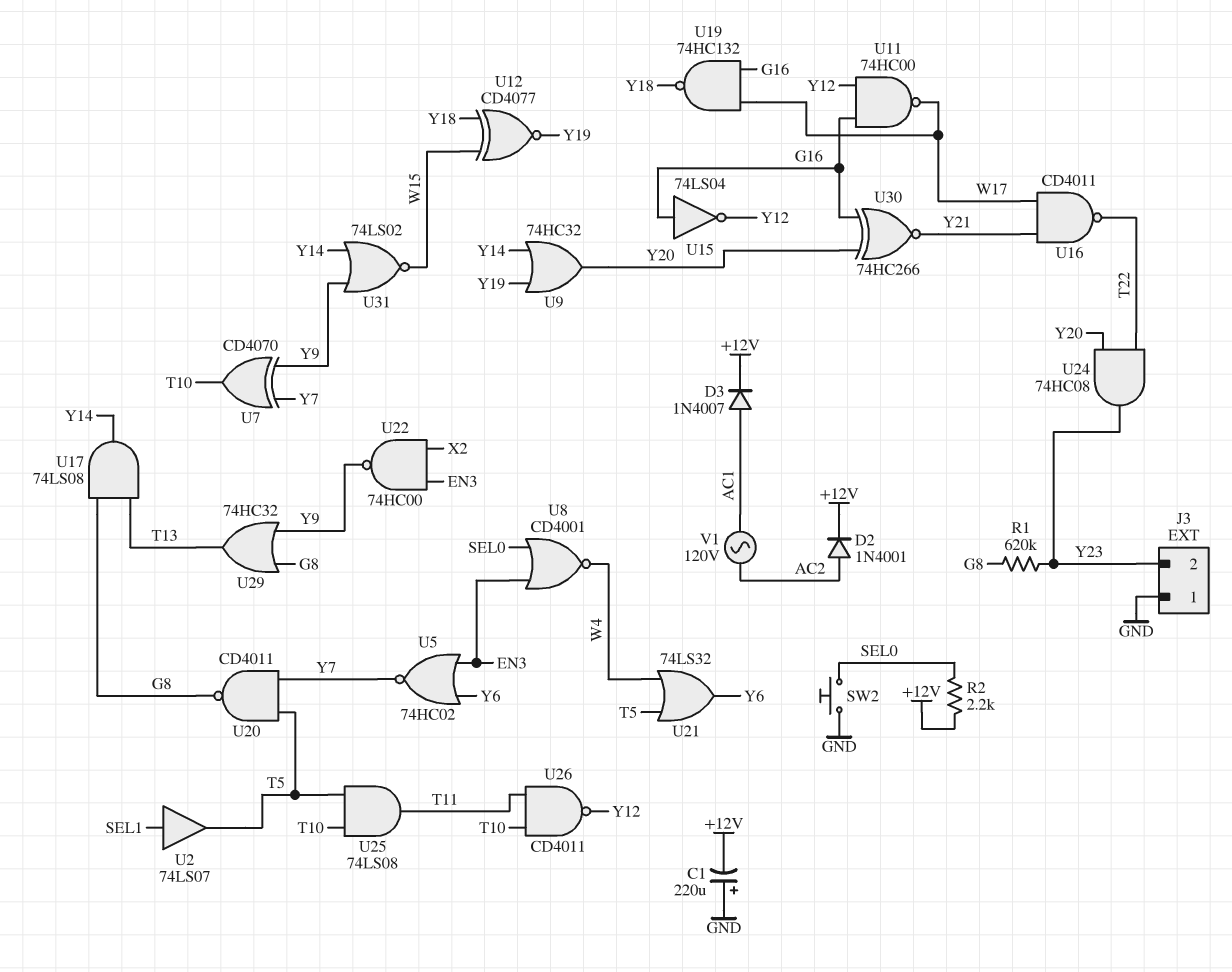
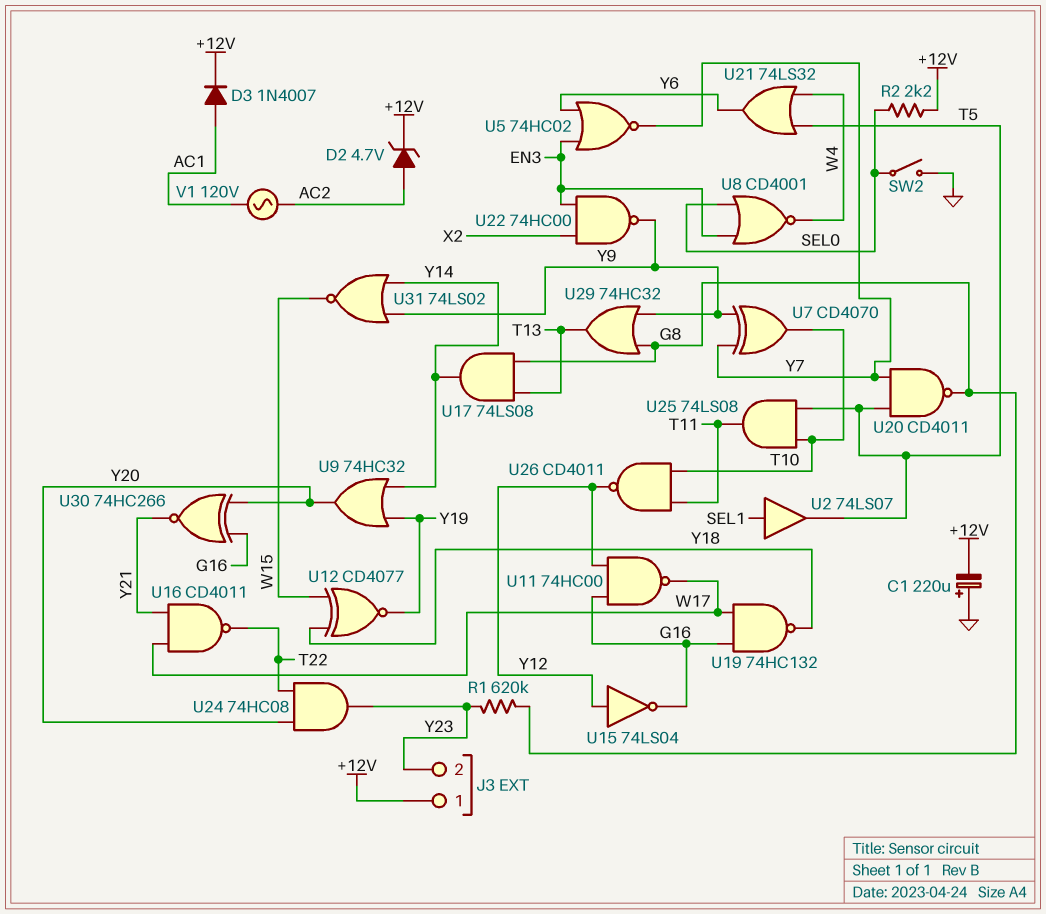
D2: diode 1N4001 (A AC2, K +12V) -> zener 4.7V (A AC2, K +12V)
J3 pin 1: GND -> +12V
SW2: button (GND, SEL0) -> switch (GND, SEL0)
U15: NOT 74LS04 (in G16, out Y12) -> NOT 74LS04 (in Y12, out G16)

